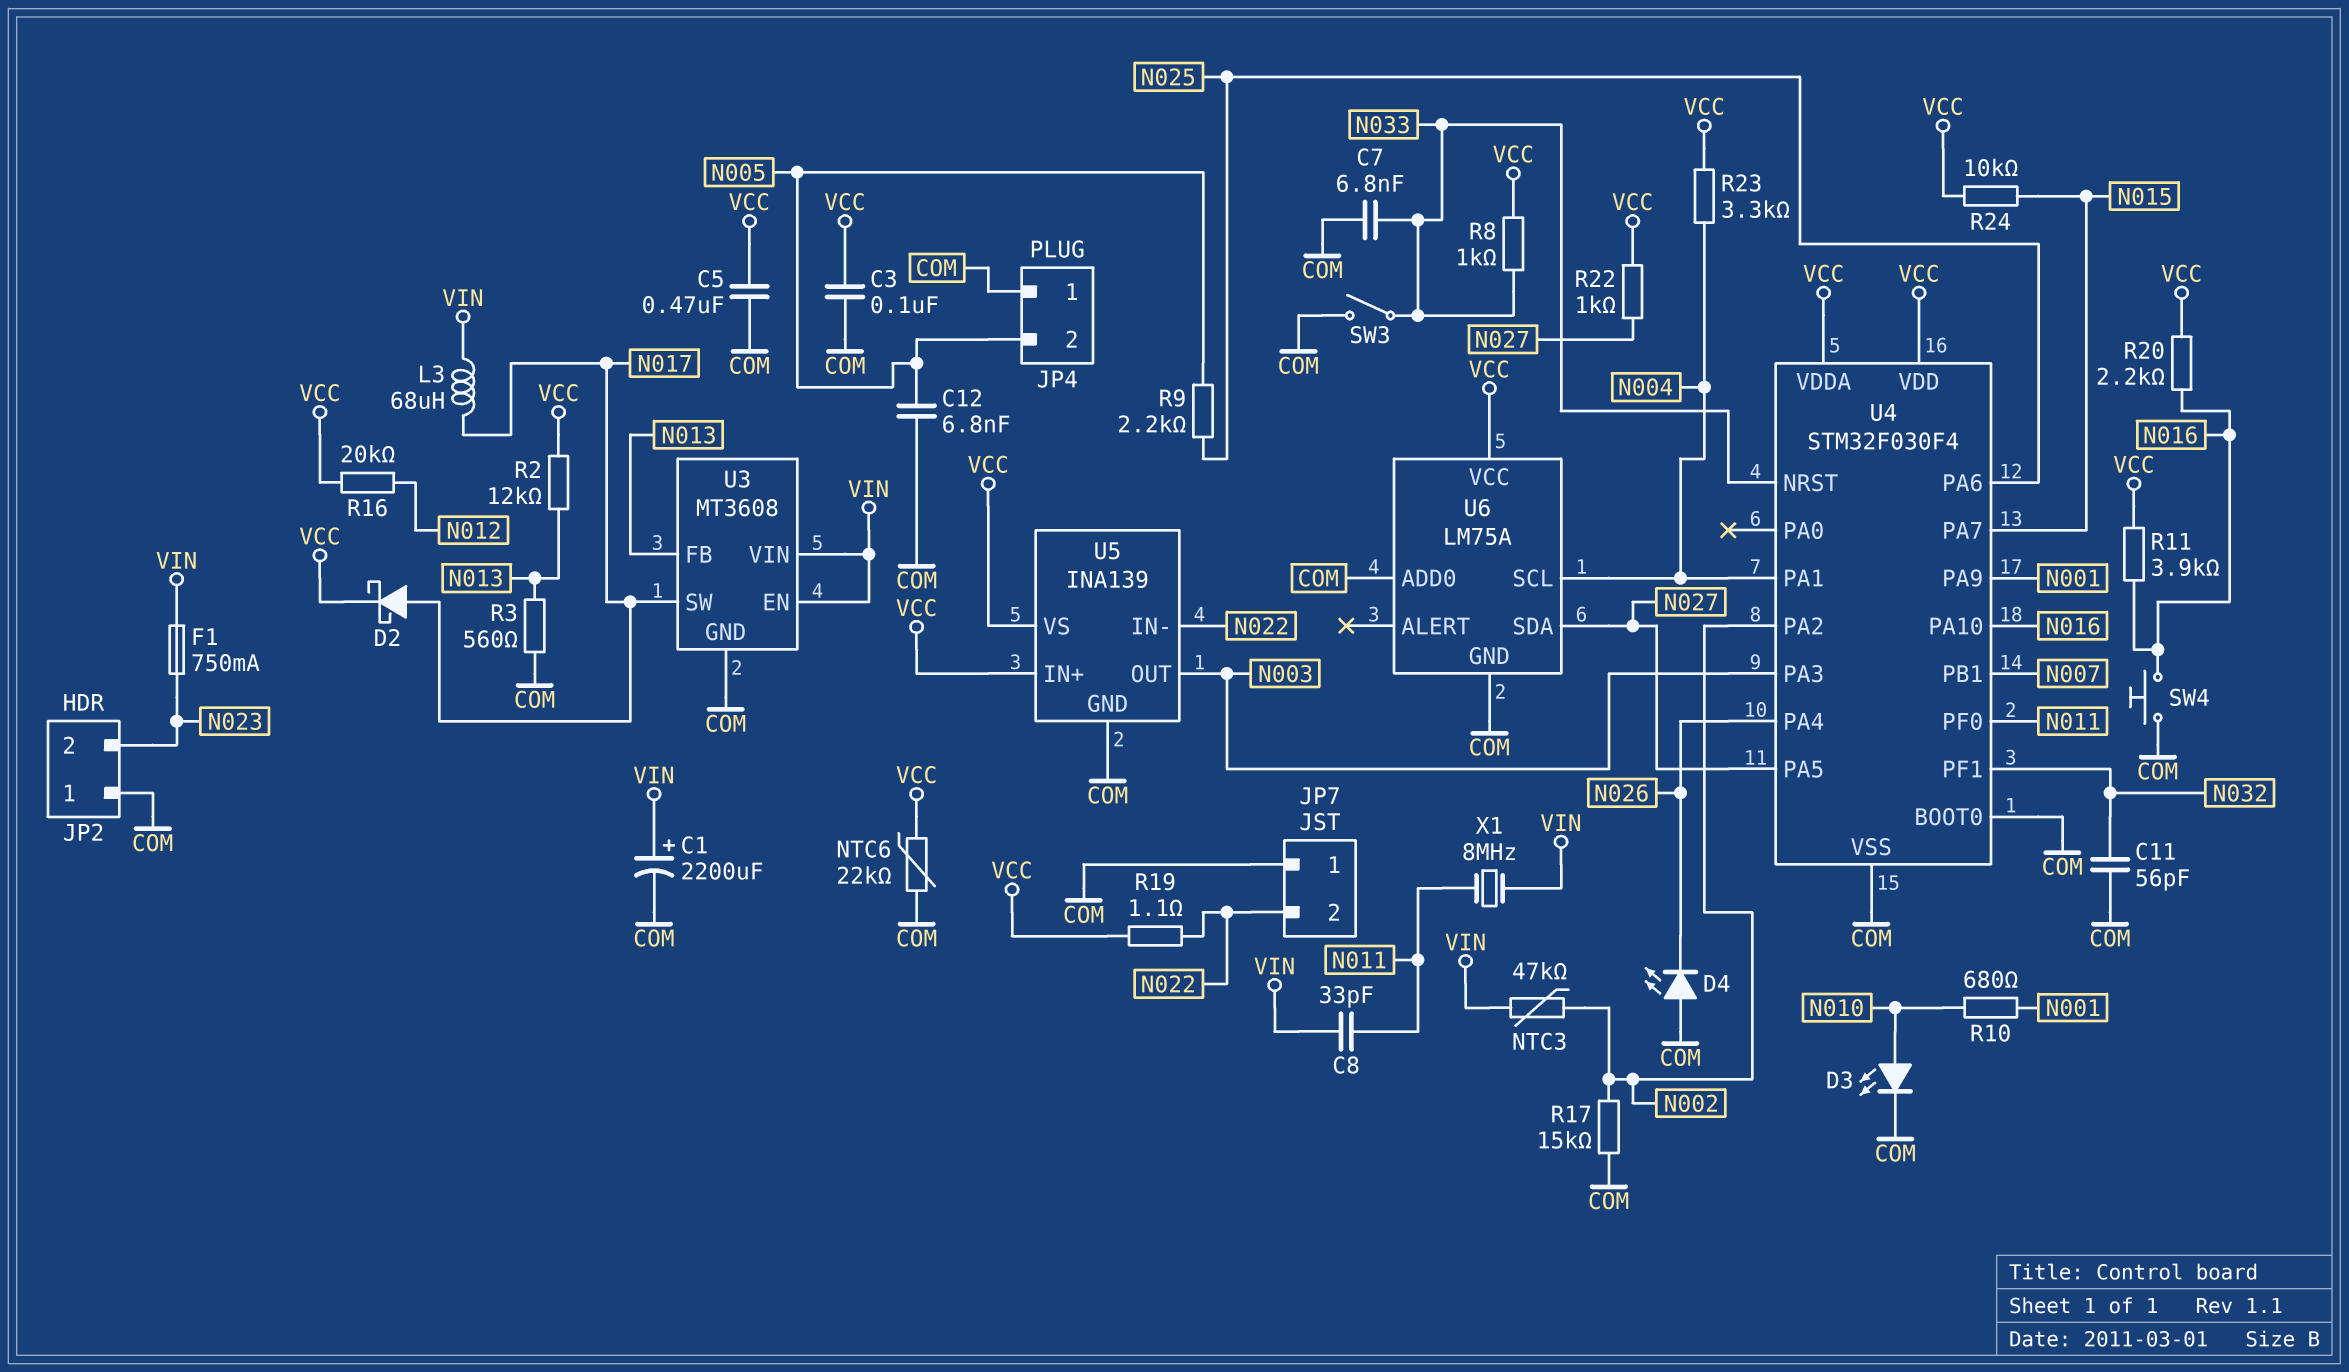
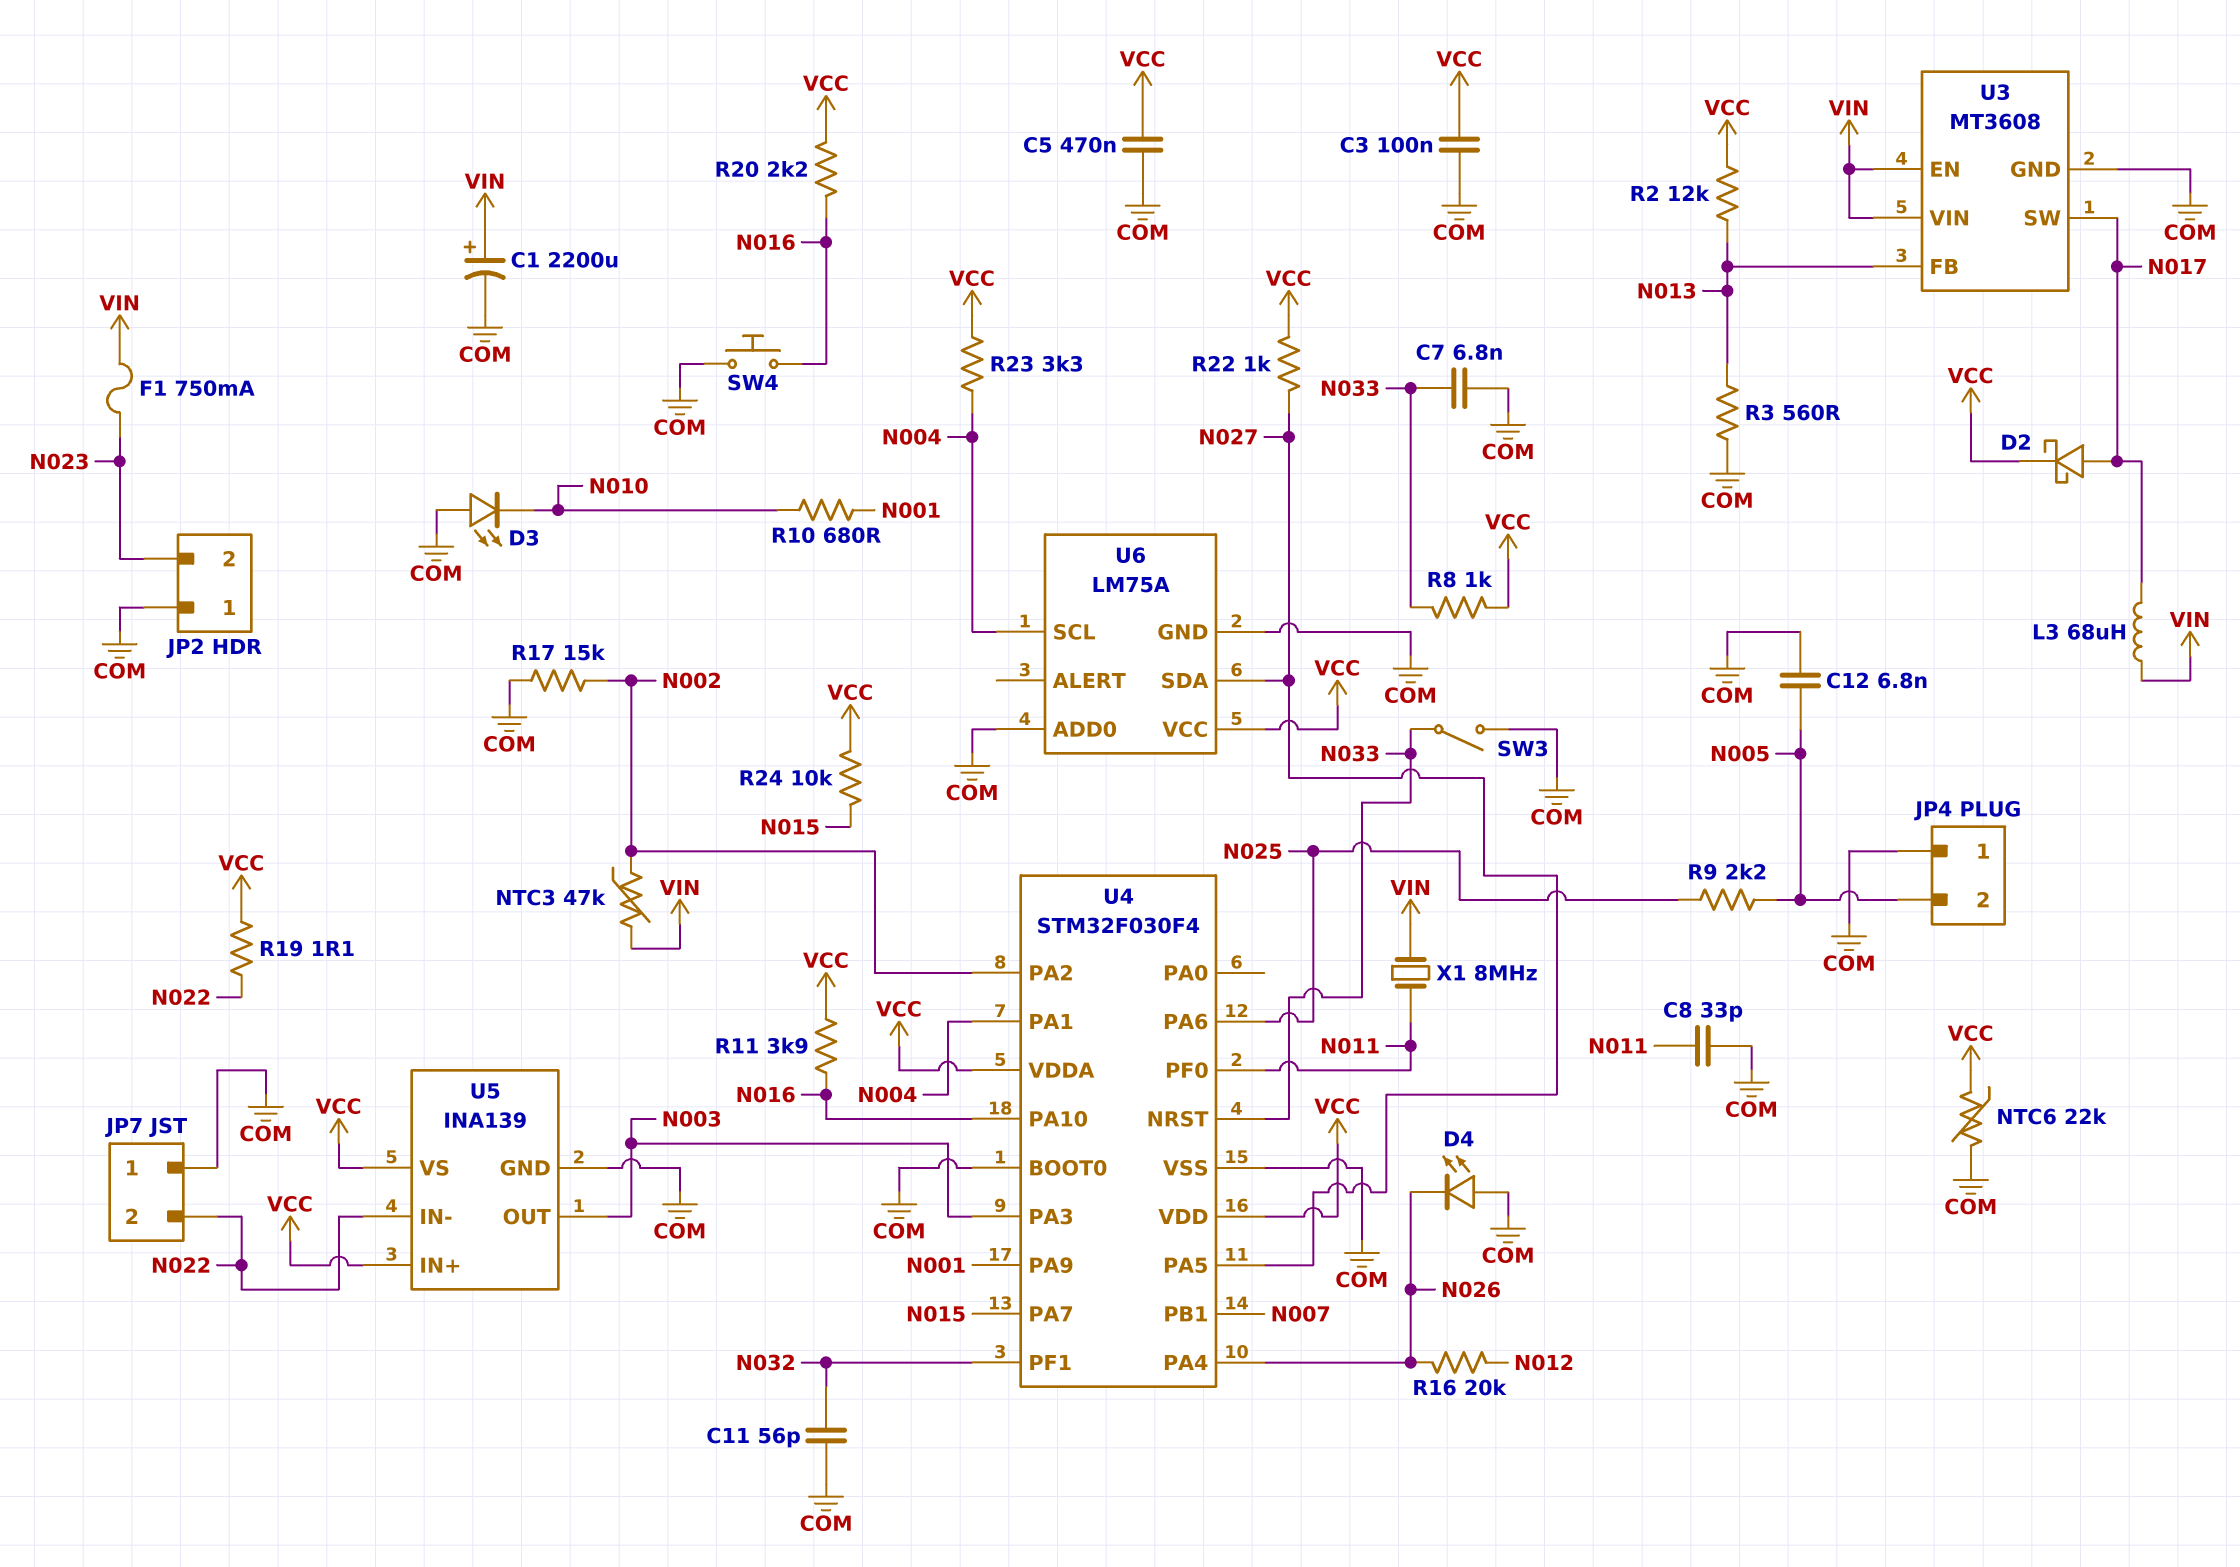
C8: 33pF (N011, VIN) -> 33pF (COM, N011)
D3: LED (A N010, K COM) -> LED (A COM, K N010)
R16: 20k (N012, VCC) -> 20k (N012, N026)

